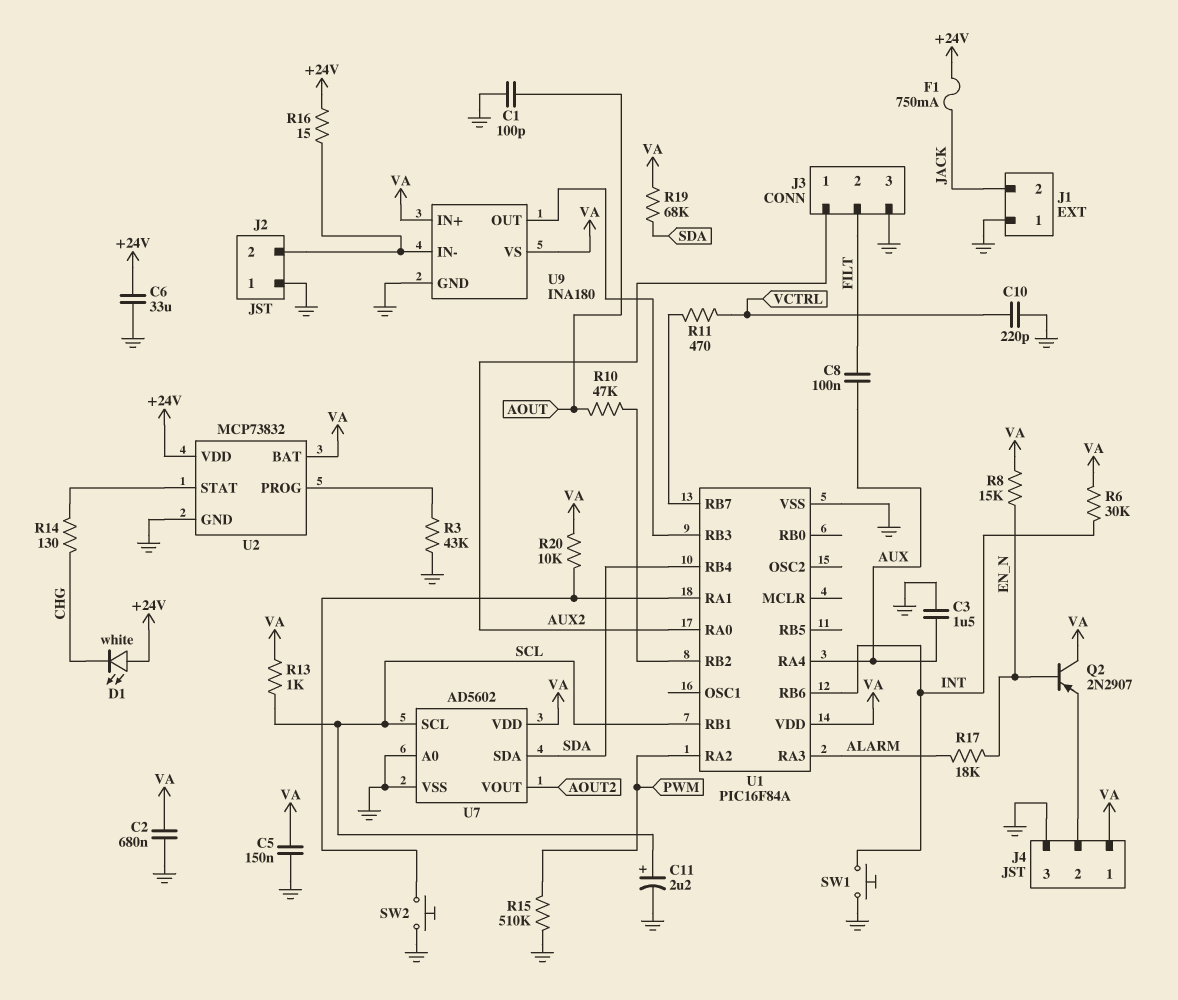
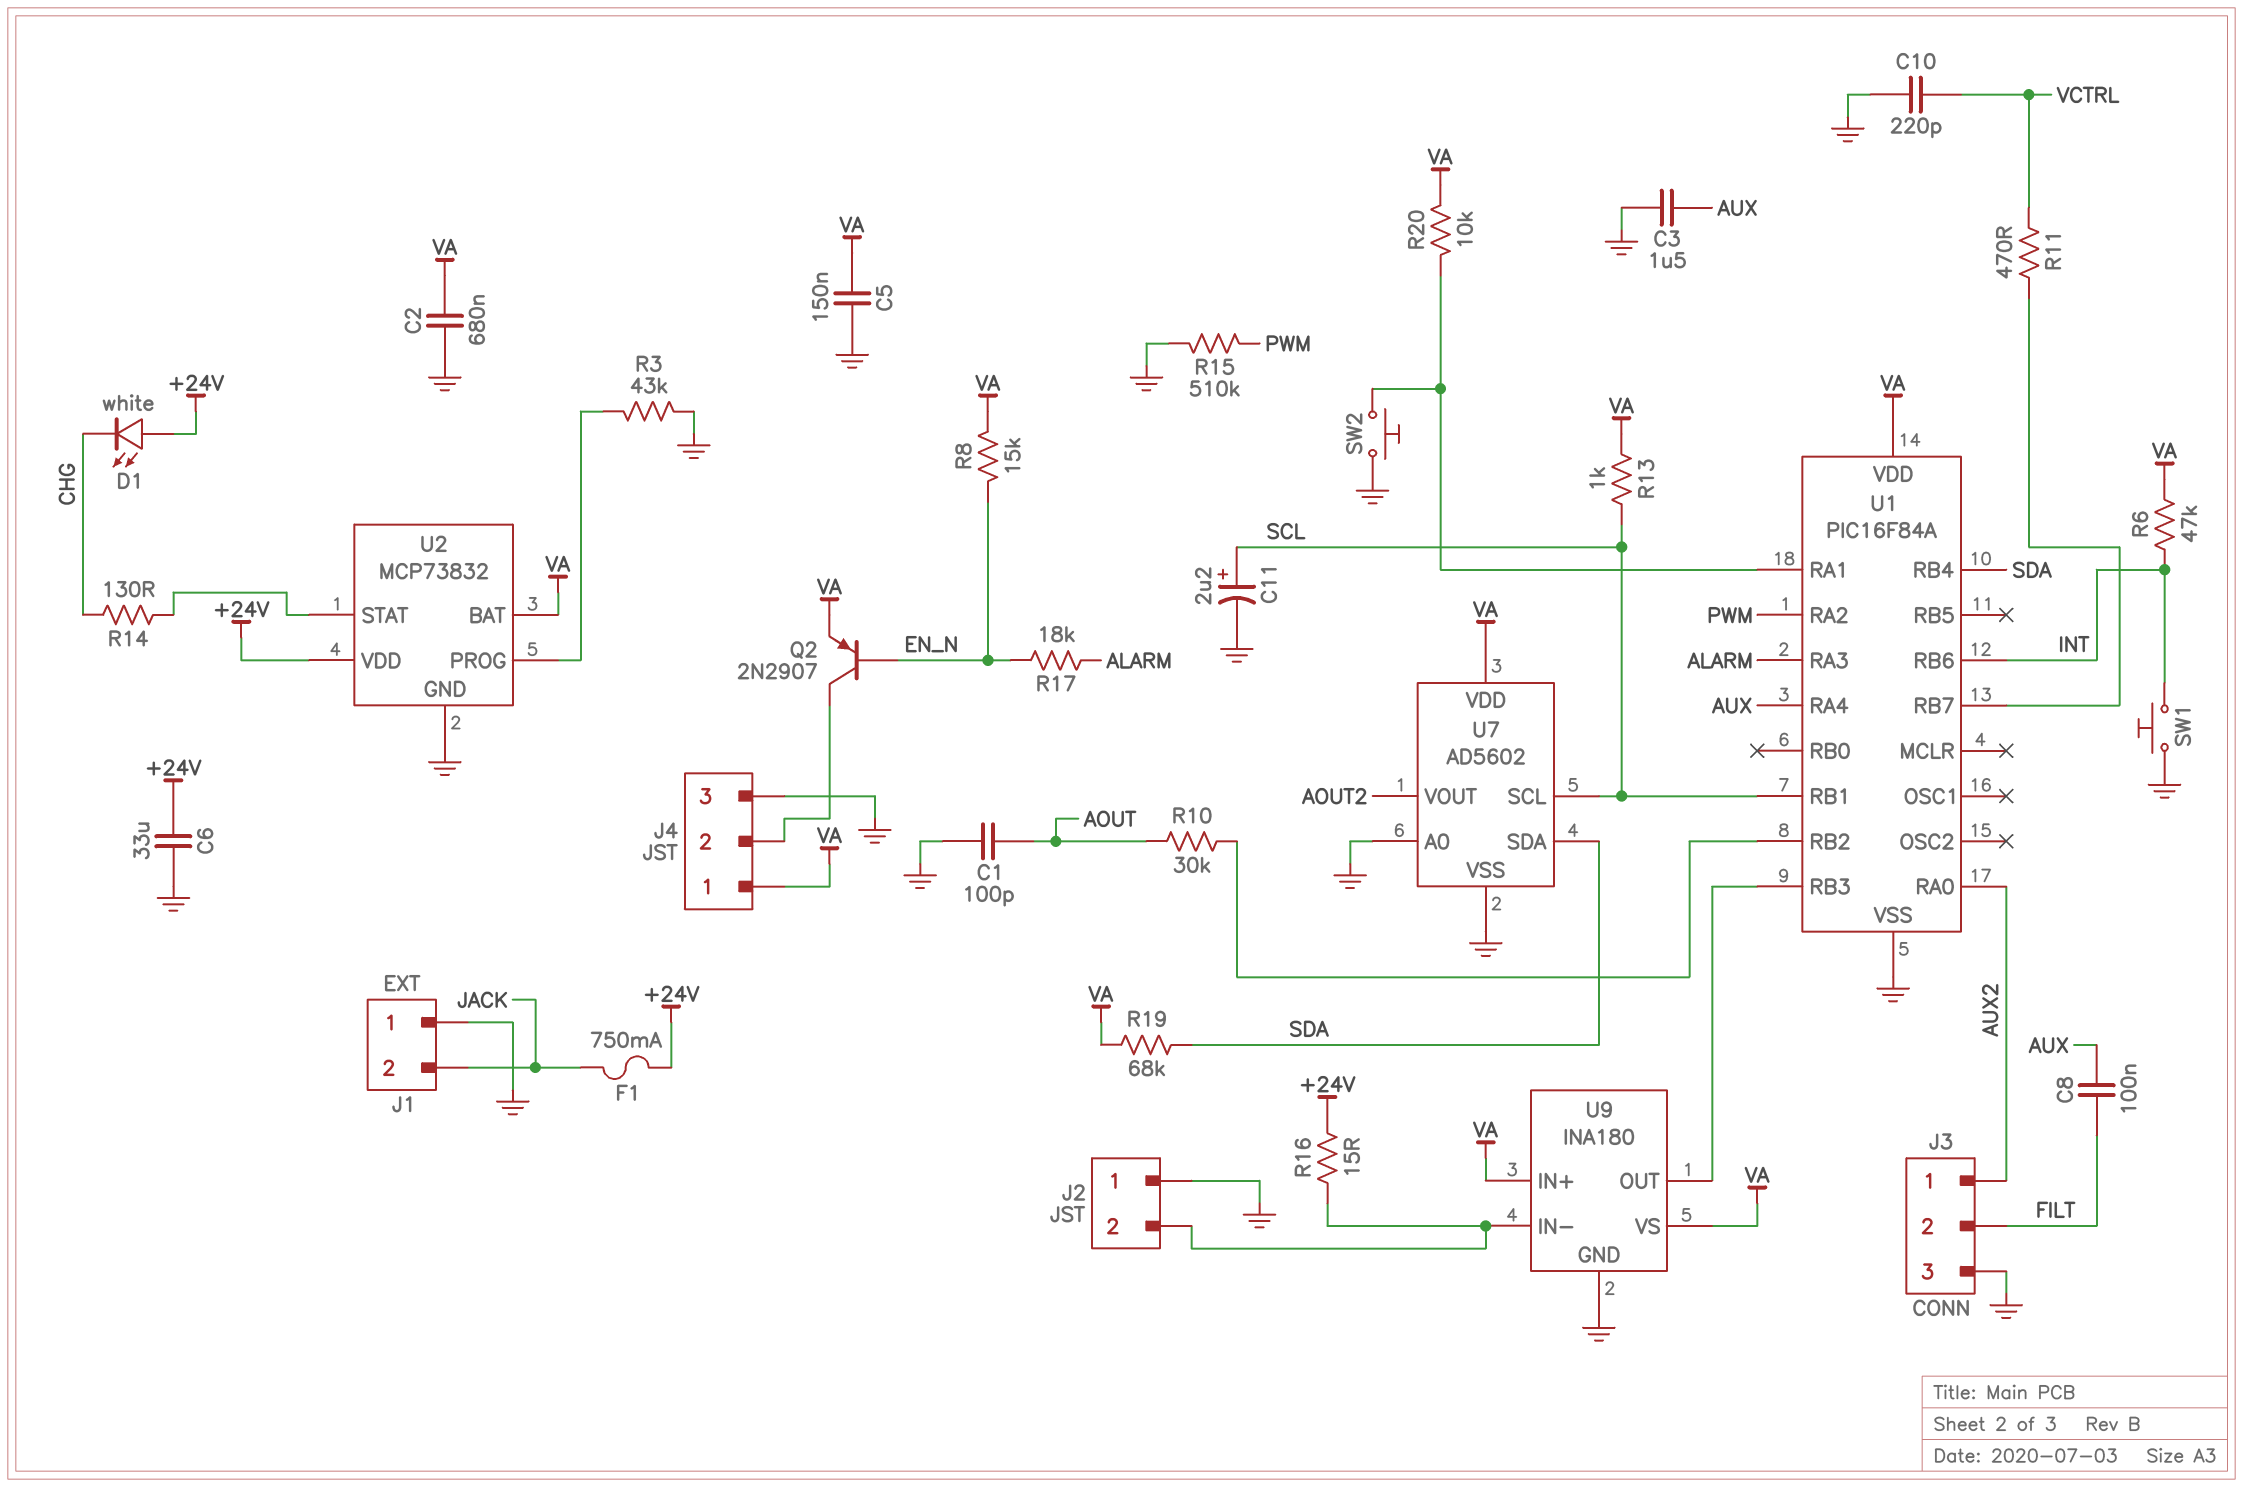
Q2: PNP 2N2907 (B EN_N, C VA, E J4/2) -> PNP 2N2907 (B EN_N, C J4/2, E VA)
R6: 30k (INT, VA) -> 47k (INT, VA)
R10: 47k (AOUT, U1/RB2) -> 30k (AOUT, U1/RB2)

